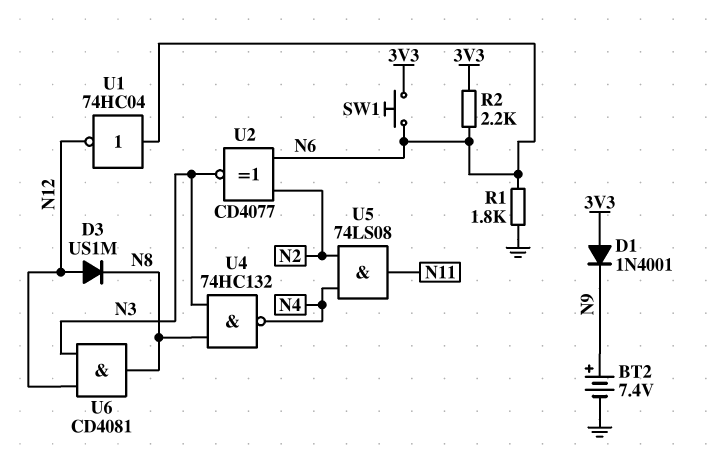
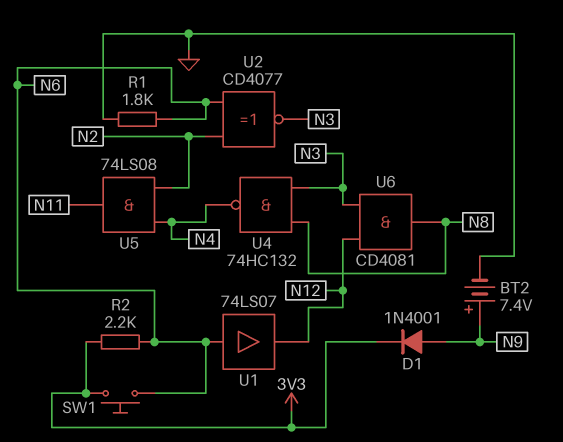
D1: diode 1N4001 (A 3V3, K N9) -> diode 1N4001 (A N9, K 3V3)
D3: diode US1M (A N12, K N8) -> none
U1: NOT 74HC04 (in N6, out N12) -> buffer 74LS07 (in N6, out N12)

